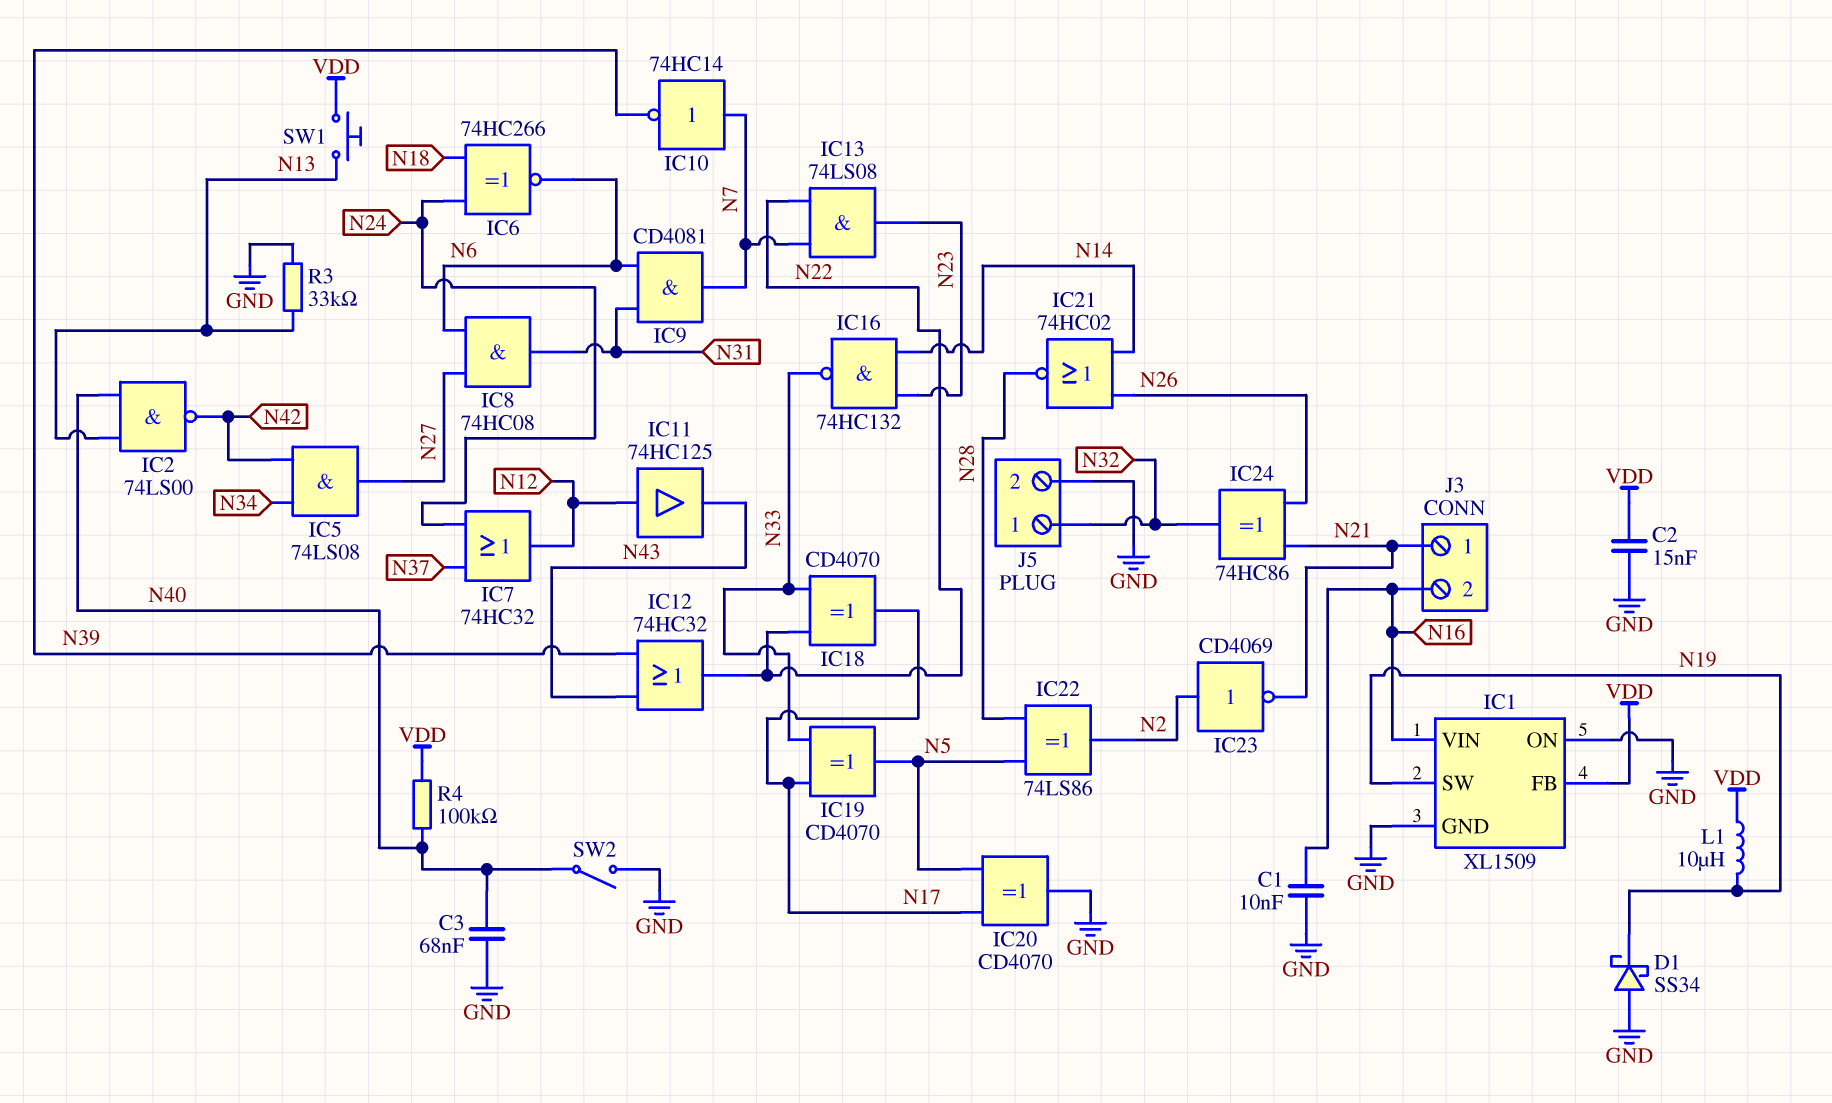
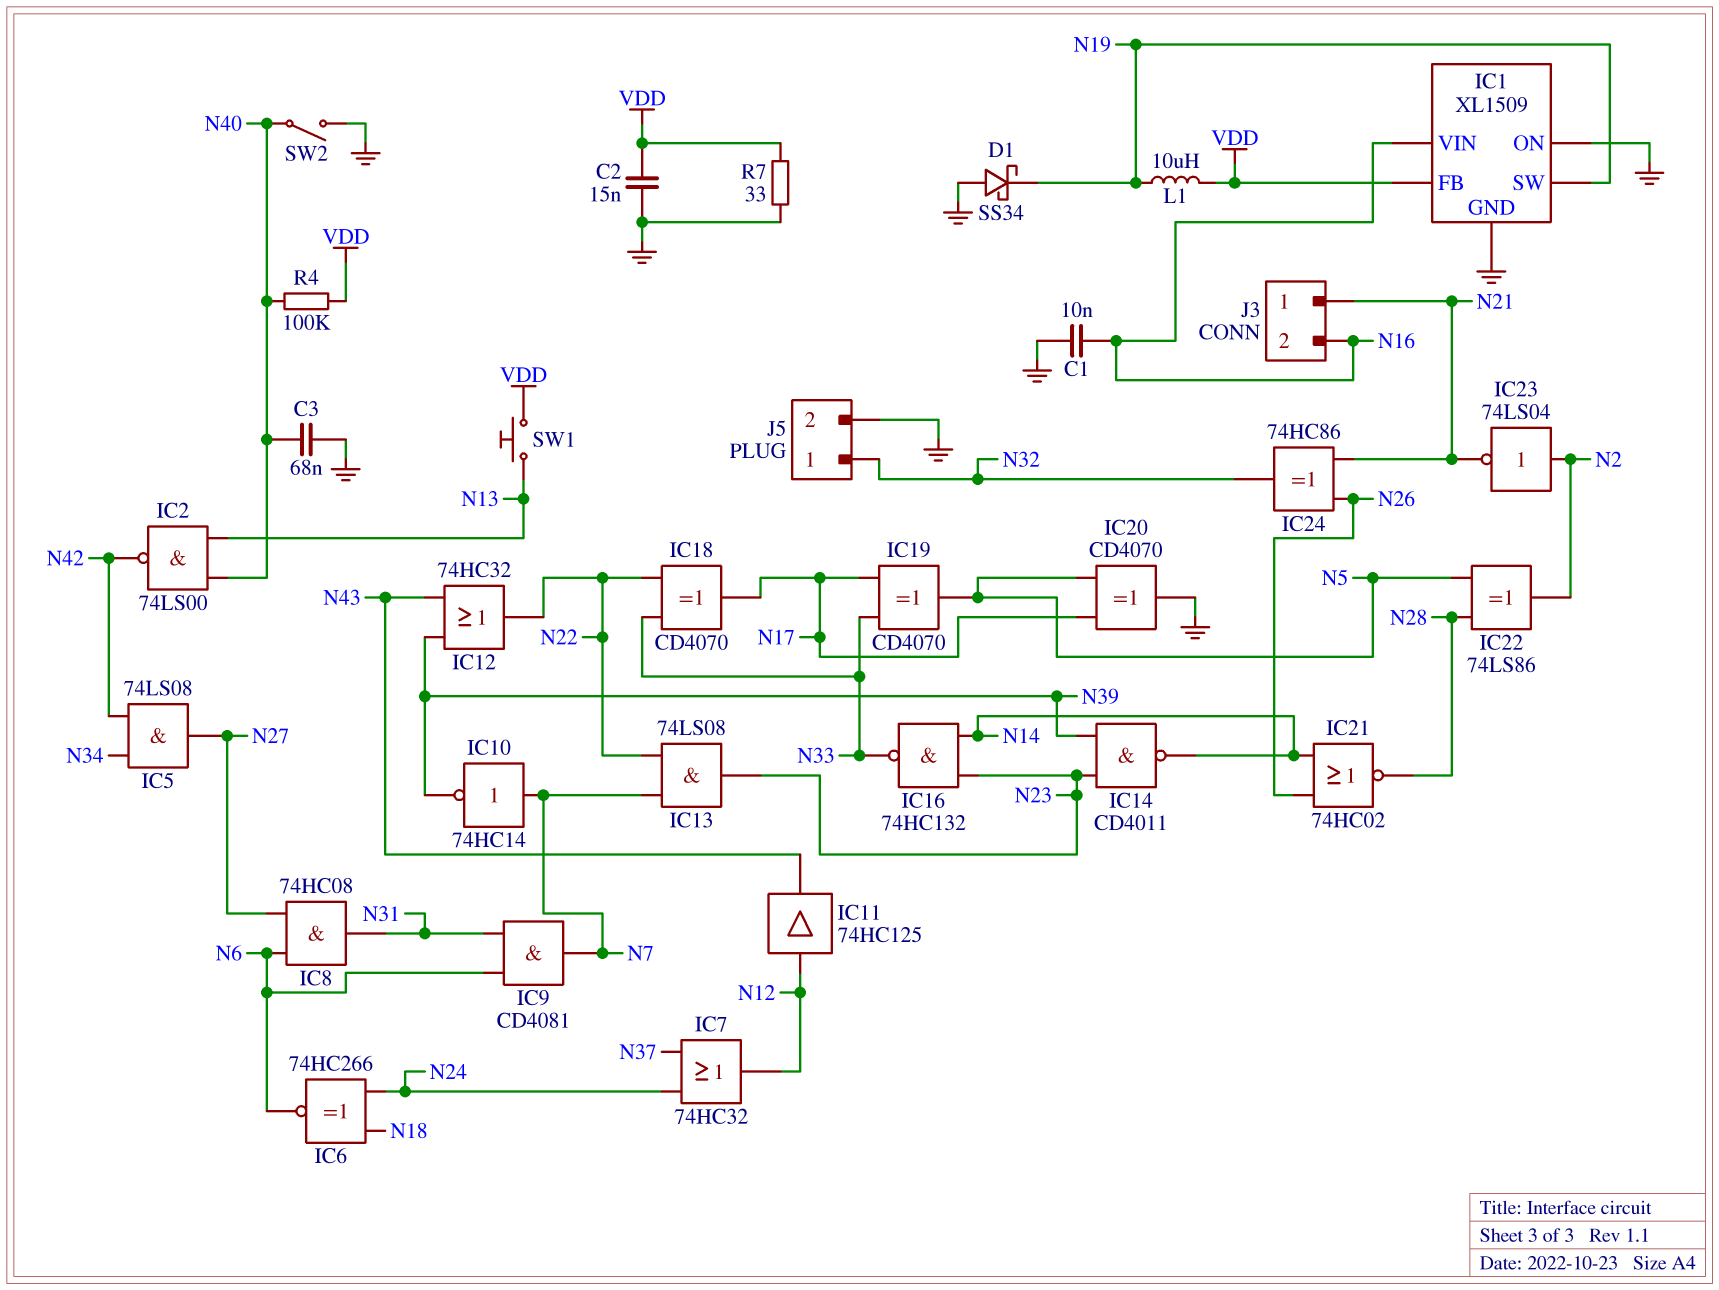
IC14: none -> NAND CD4011 (in N23, in N39, out N14)
IC23: NOT CD4069 (in N2, out N21) -> NOT 74LS04 (in N2, out N21)
R3: 33k (GND, N13) -> none
R7: none -> 33 (GND, VDD)

